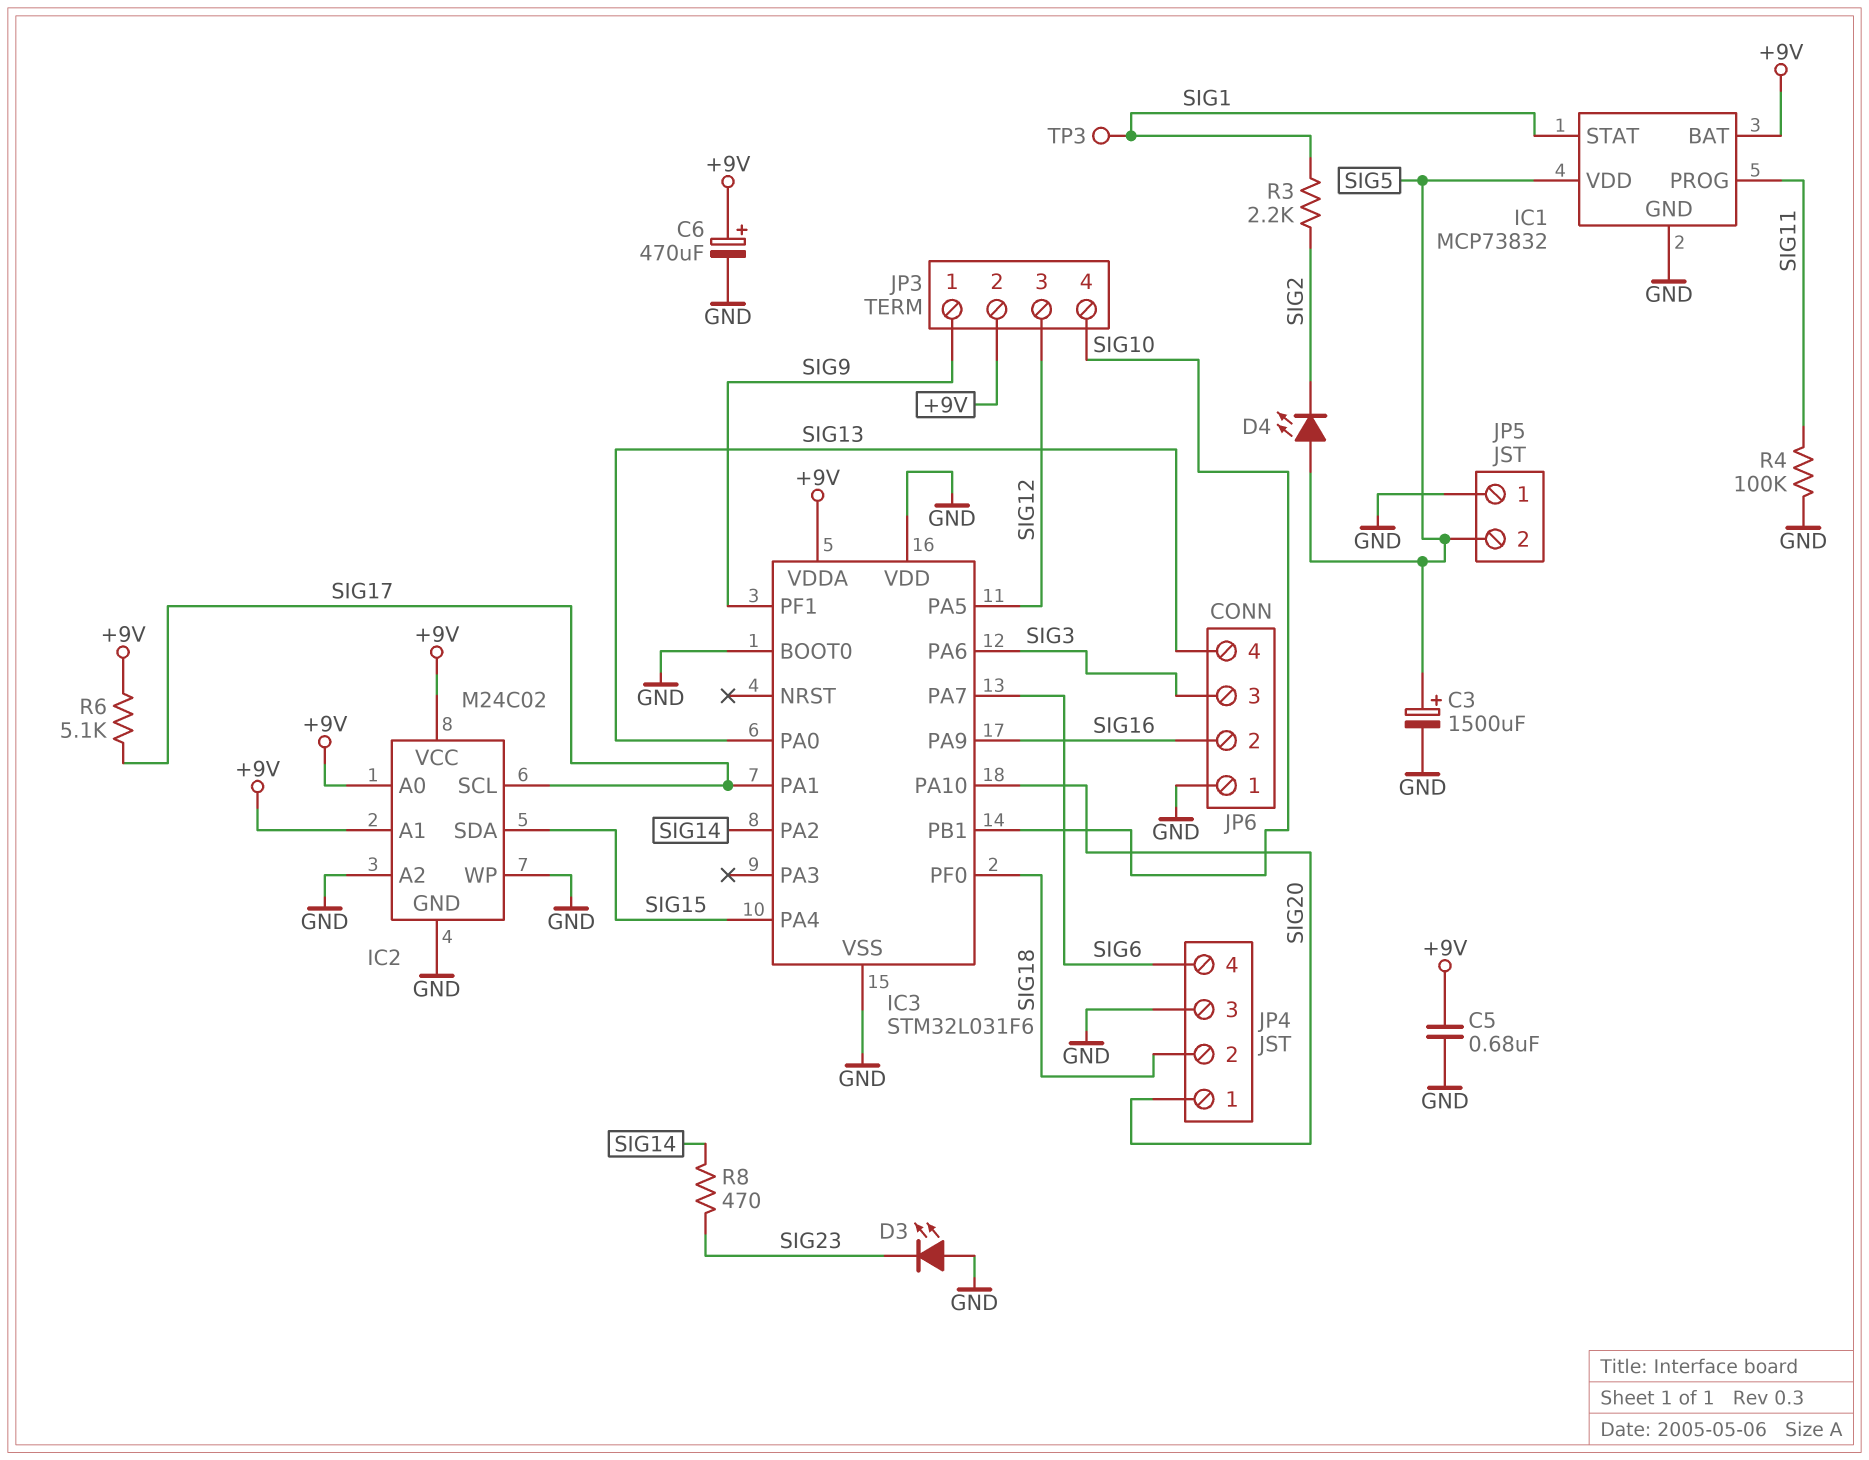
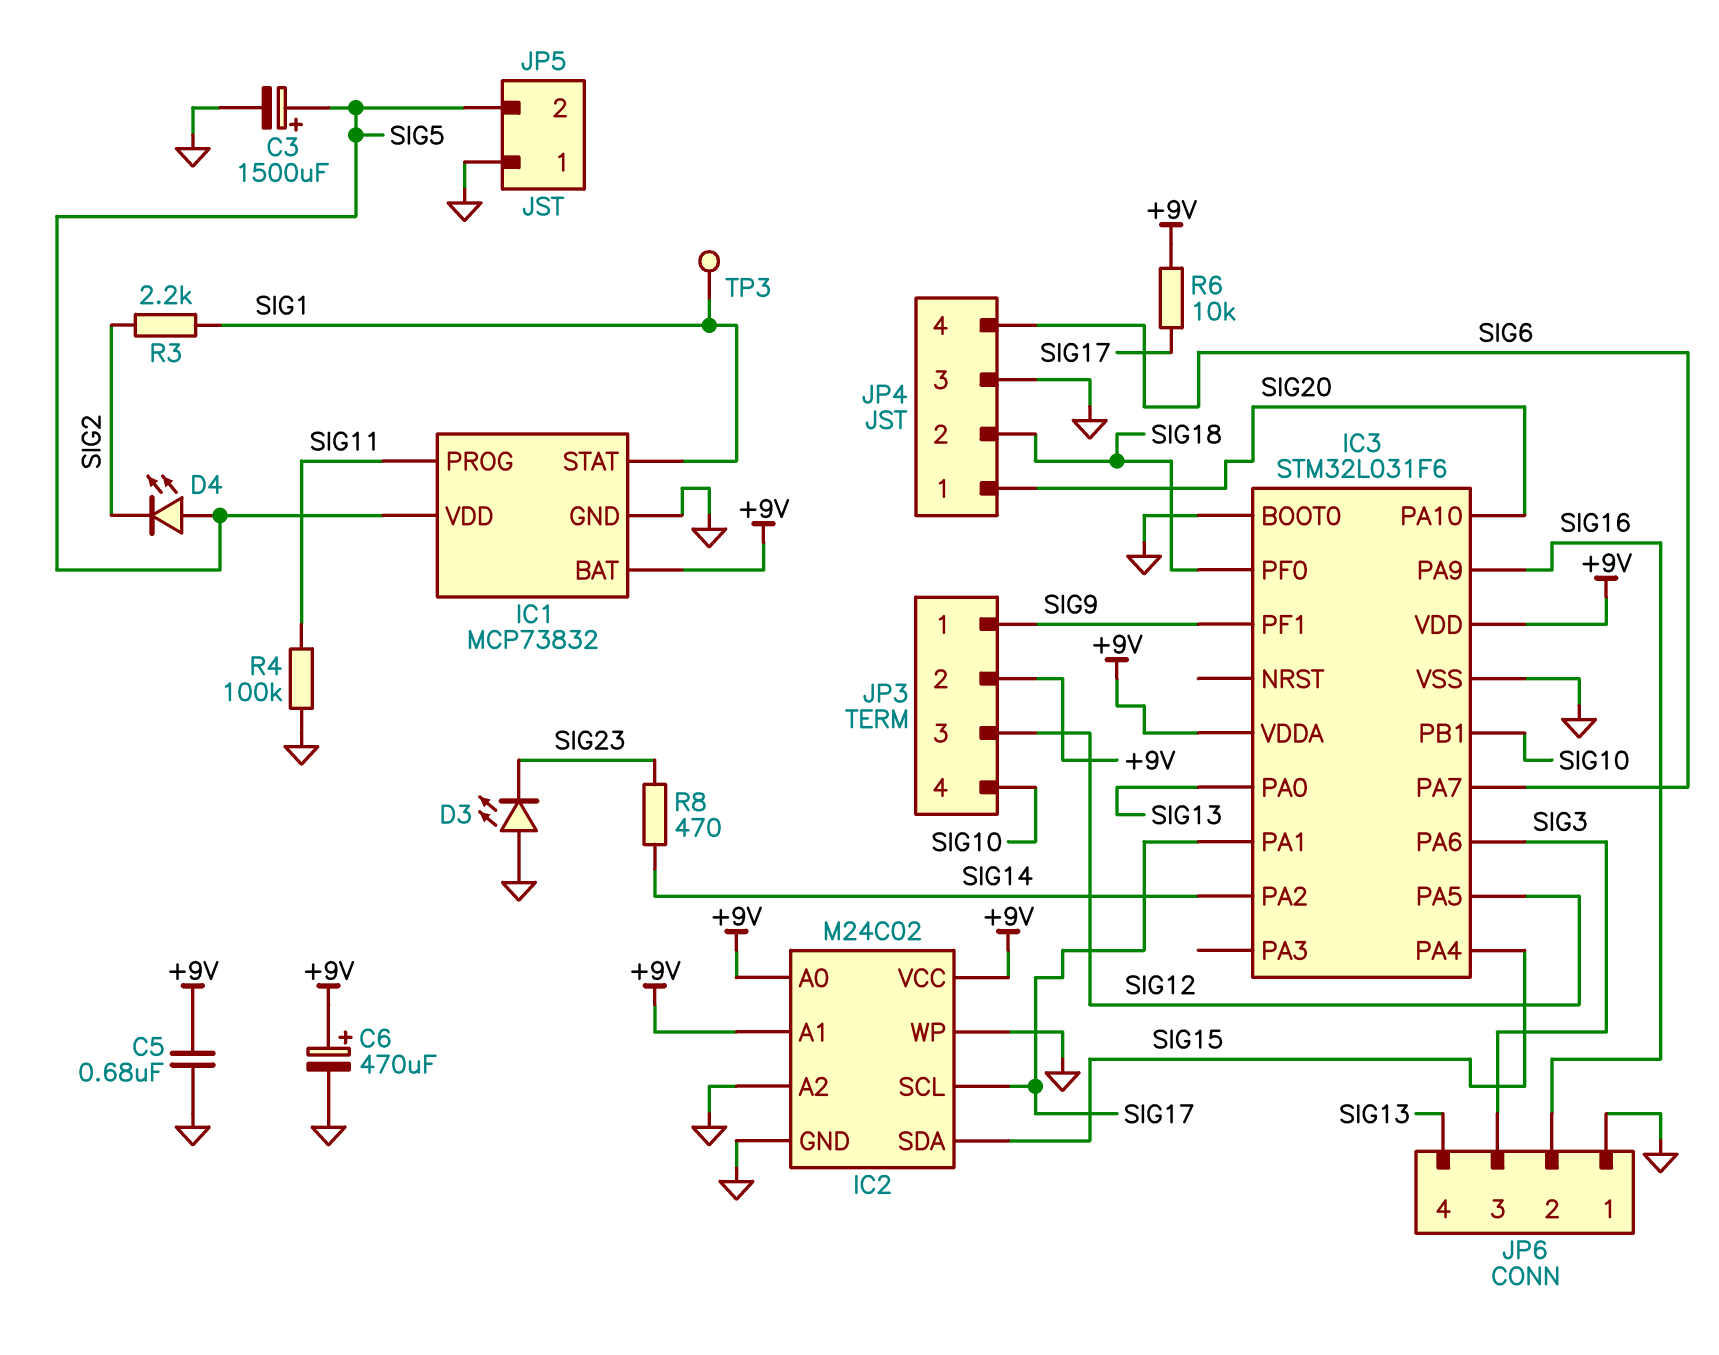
IC3 pin VDD: GND -> +9V
R6: 5.1k (+9V, SIG17) -> 10k (+9V, SIG17)

